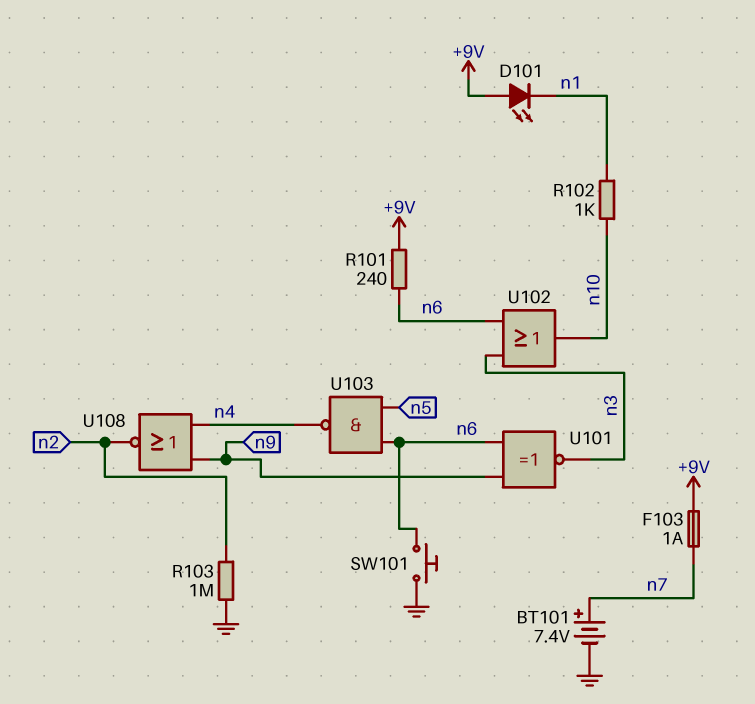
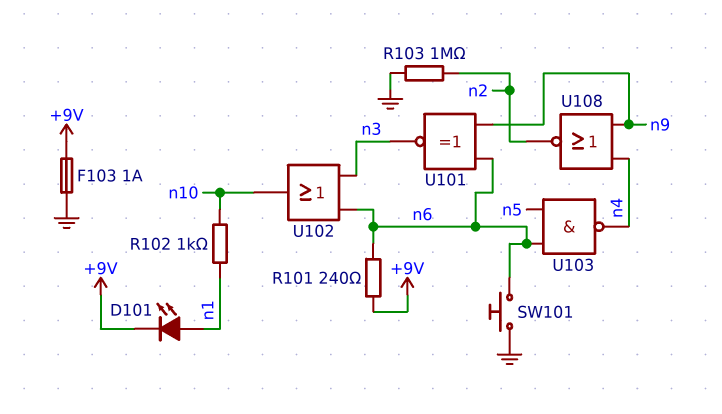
BT101: 7.4V (plus n7, minus GND) -> none
D101: LED (A +9V, K n1) -> LED (A n1, K +9V)
F103: 1A (+9V, n7) -> 1A (+9V, GND)

